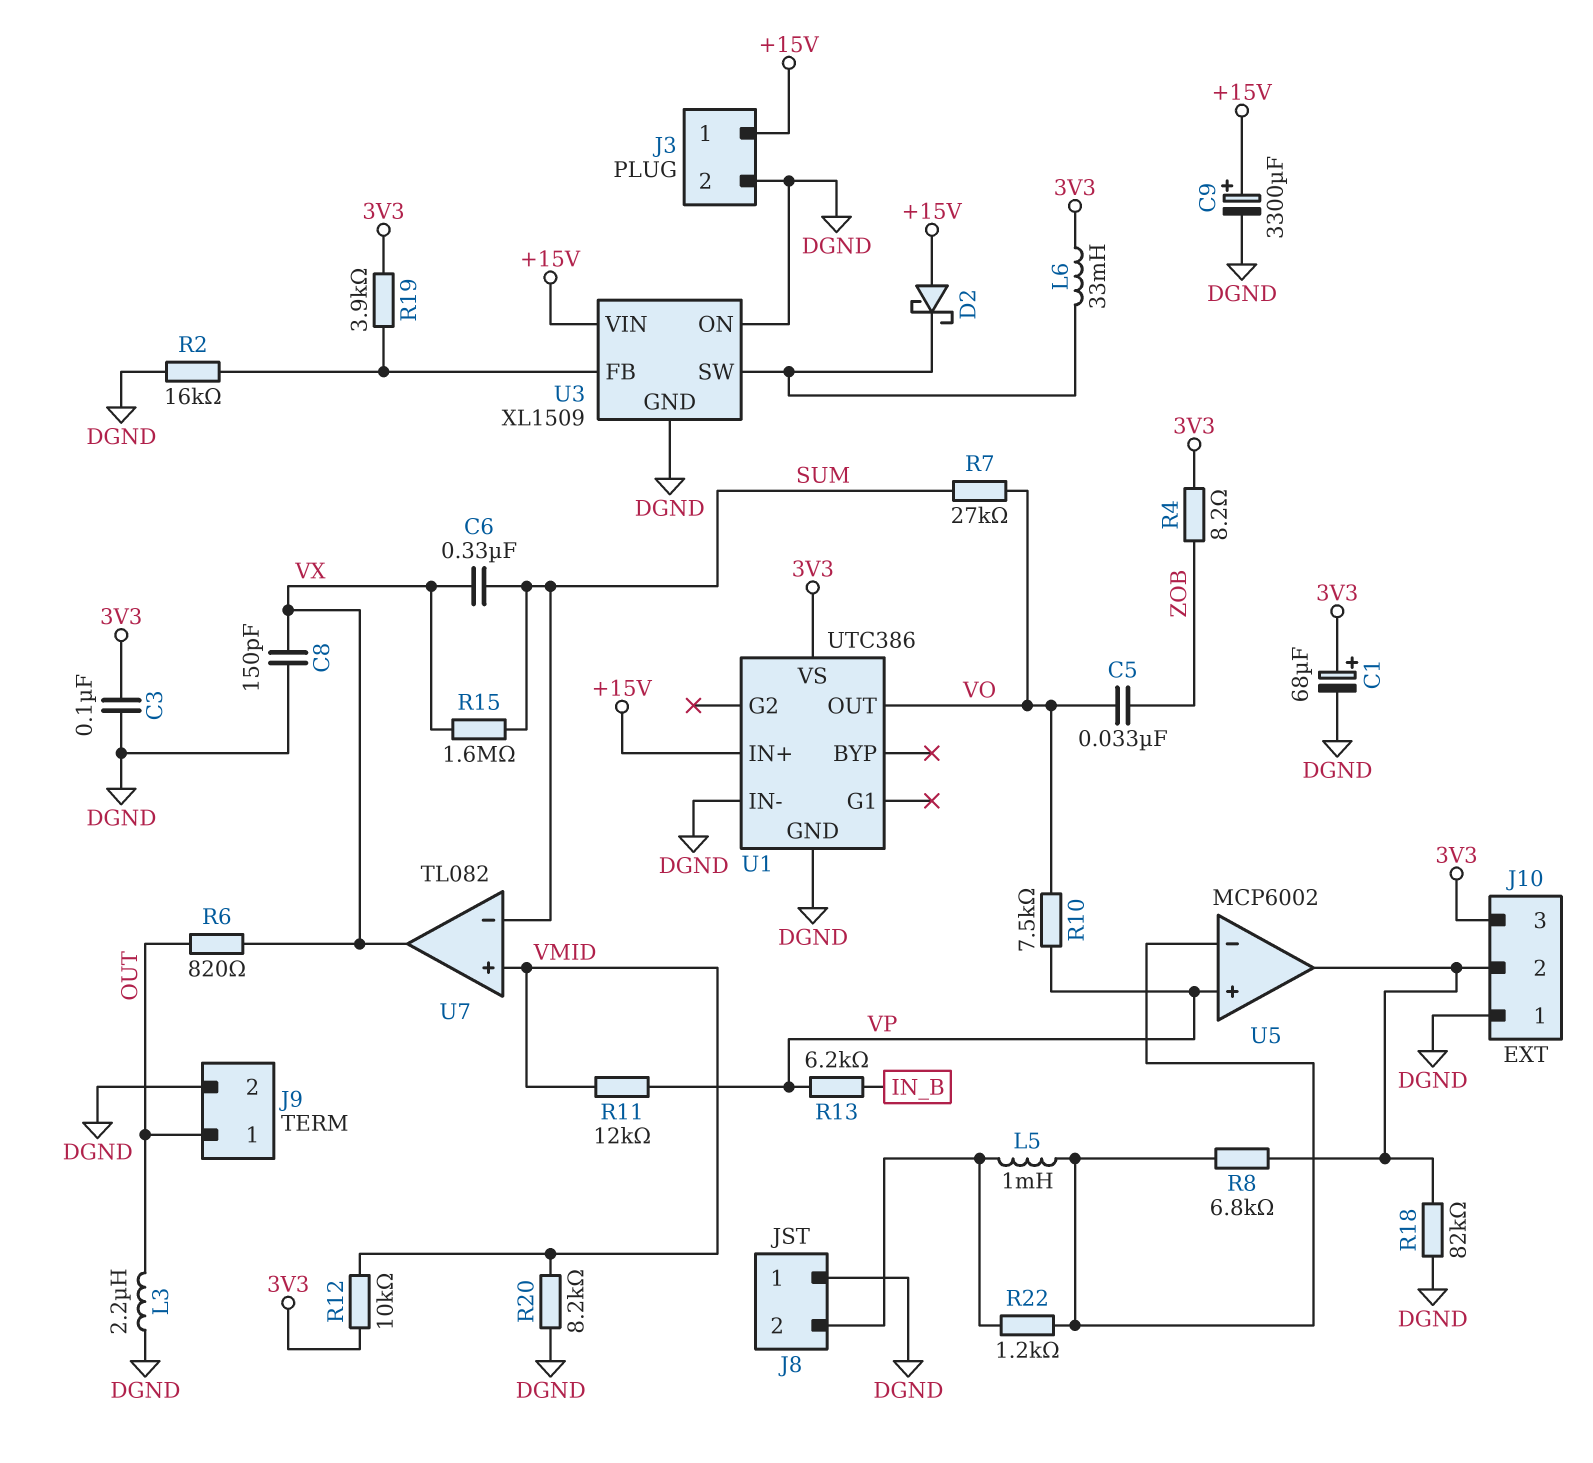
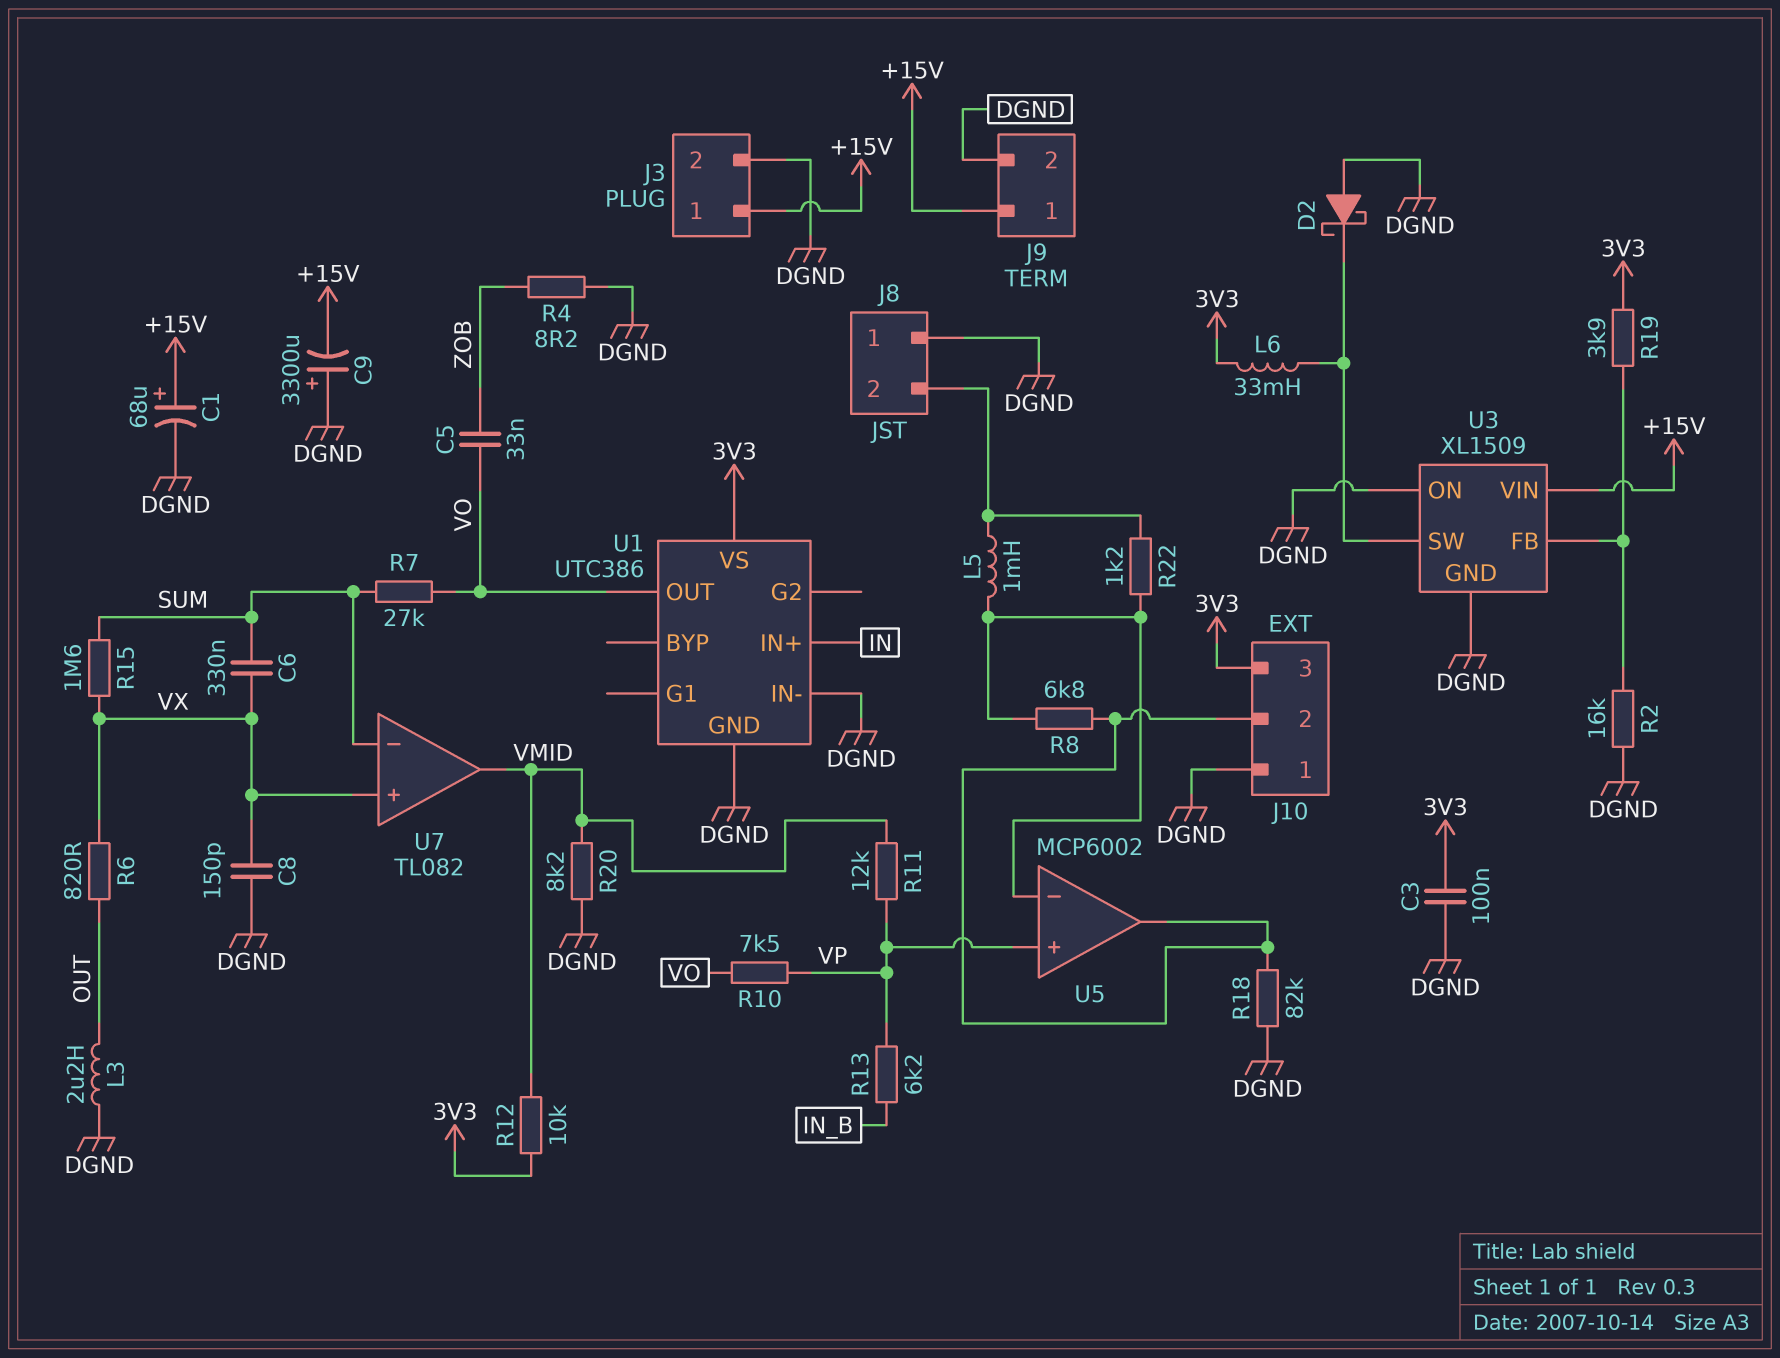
C1: 68uF (plus 3V3, minus DGND) -> 68uF (plus +15V, minus DGND)
C9: 3300uF (plus +15V, minus DGND) -> 3300uF (plus DGND, minus +15V)
D2: schottky (A +15V, K U3/SW) -> schottky (A DGND, K U3/SW)
J9 pin 1: OUT -> +15V
R4: 8.2 (3V3, ZOB) -> 8.2 (DGND, ZOB)
U1 pin IN+: +15V -> IN
U7 pin in+: VMID -> VX
U7 pin out: VX -> VMID

